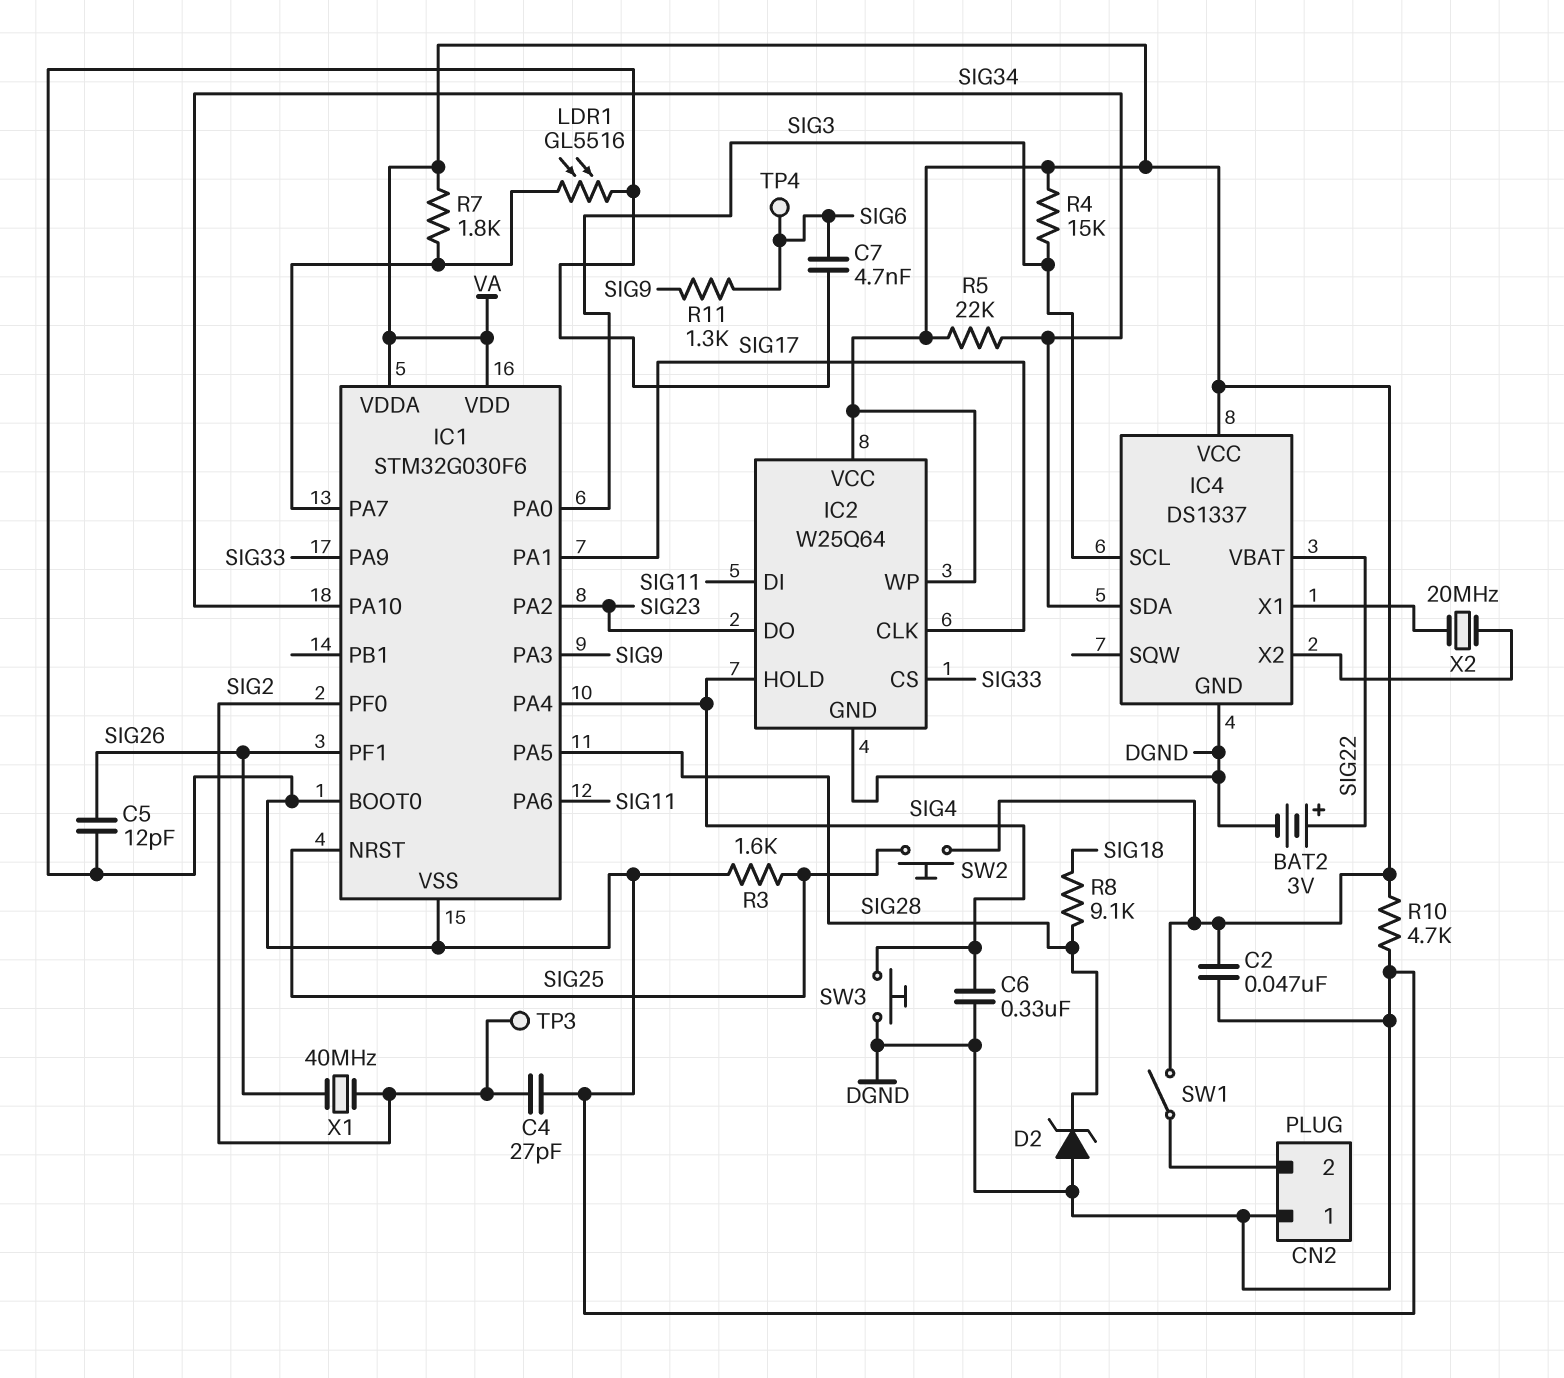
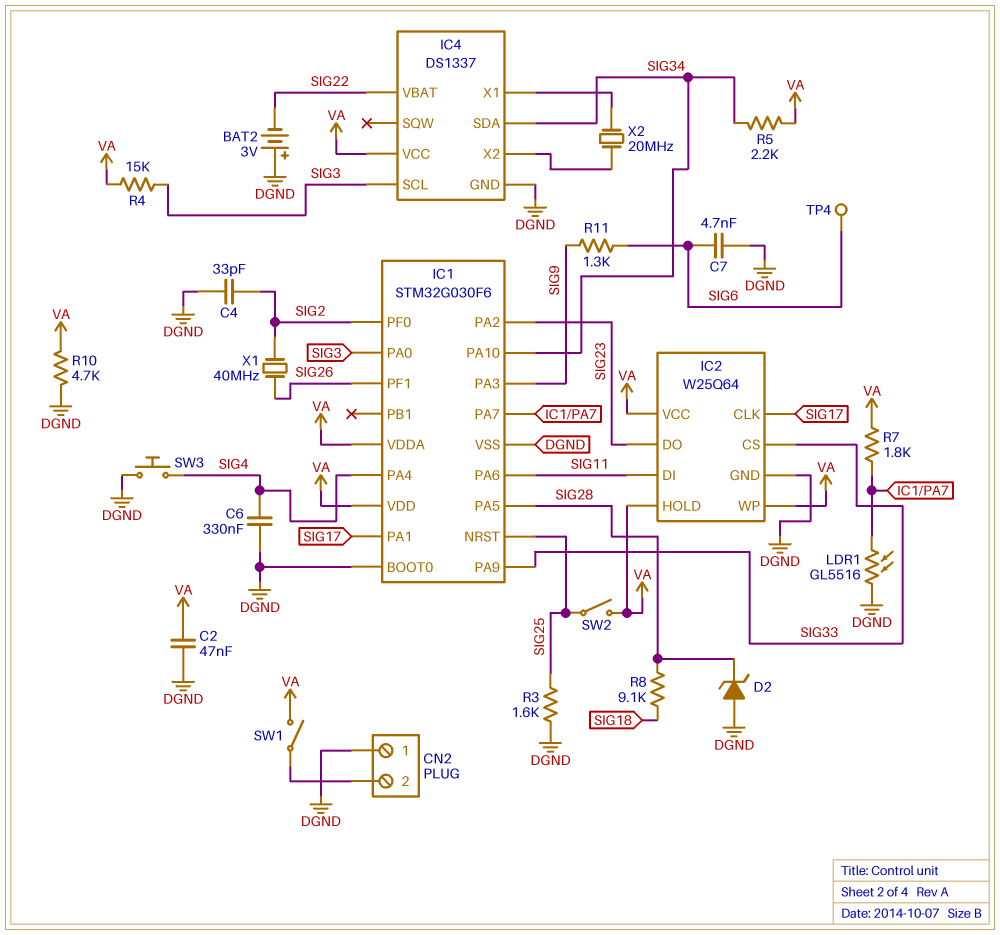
BAT2: 3V (plus SIG22, minus DGND) -> 3V (plus DGND, minus SIG22)
C4: 27pF (DGND, SIG2) -> 33pF (DGND, SIG2)
C5: 12pF (DGND, SIG26) -> none
IC2 pin HOLD: SIG4 -> VA
R5: 22k (SIG34, VA) -> 2.2k (SIG34, VA)
SW2: button (SIG25, VA) -> switch (SIG25, VA)
TP3: test point (SIG2) -> none

